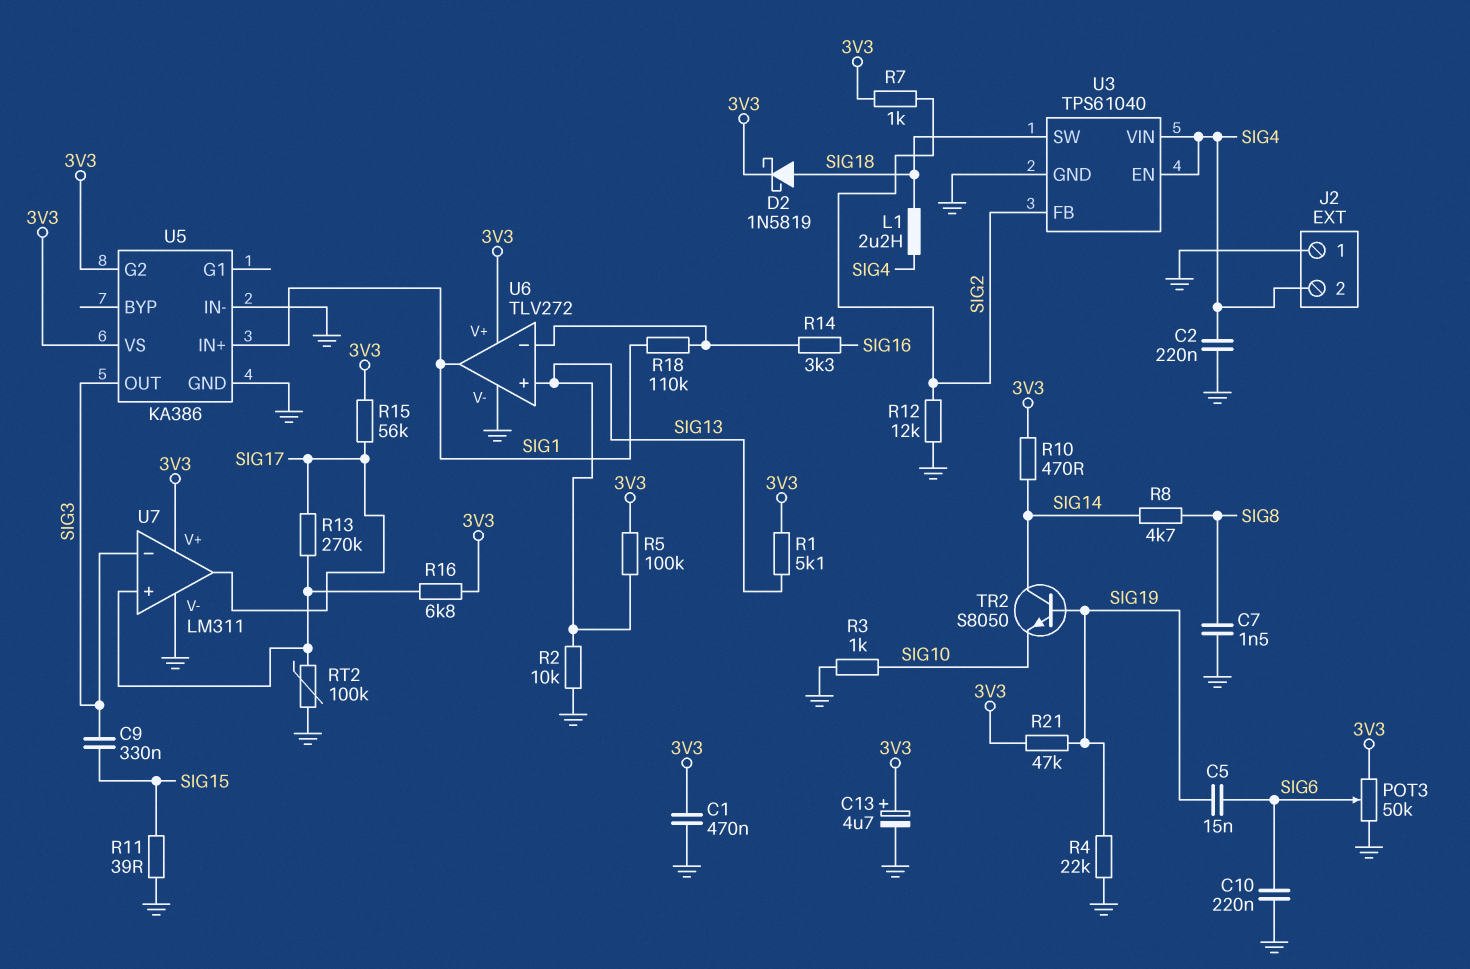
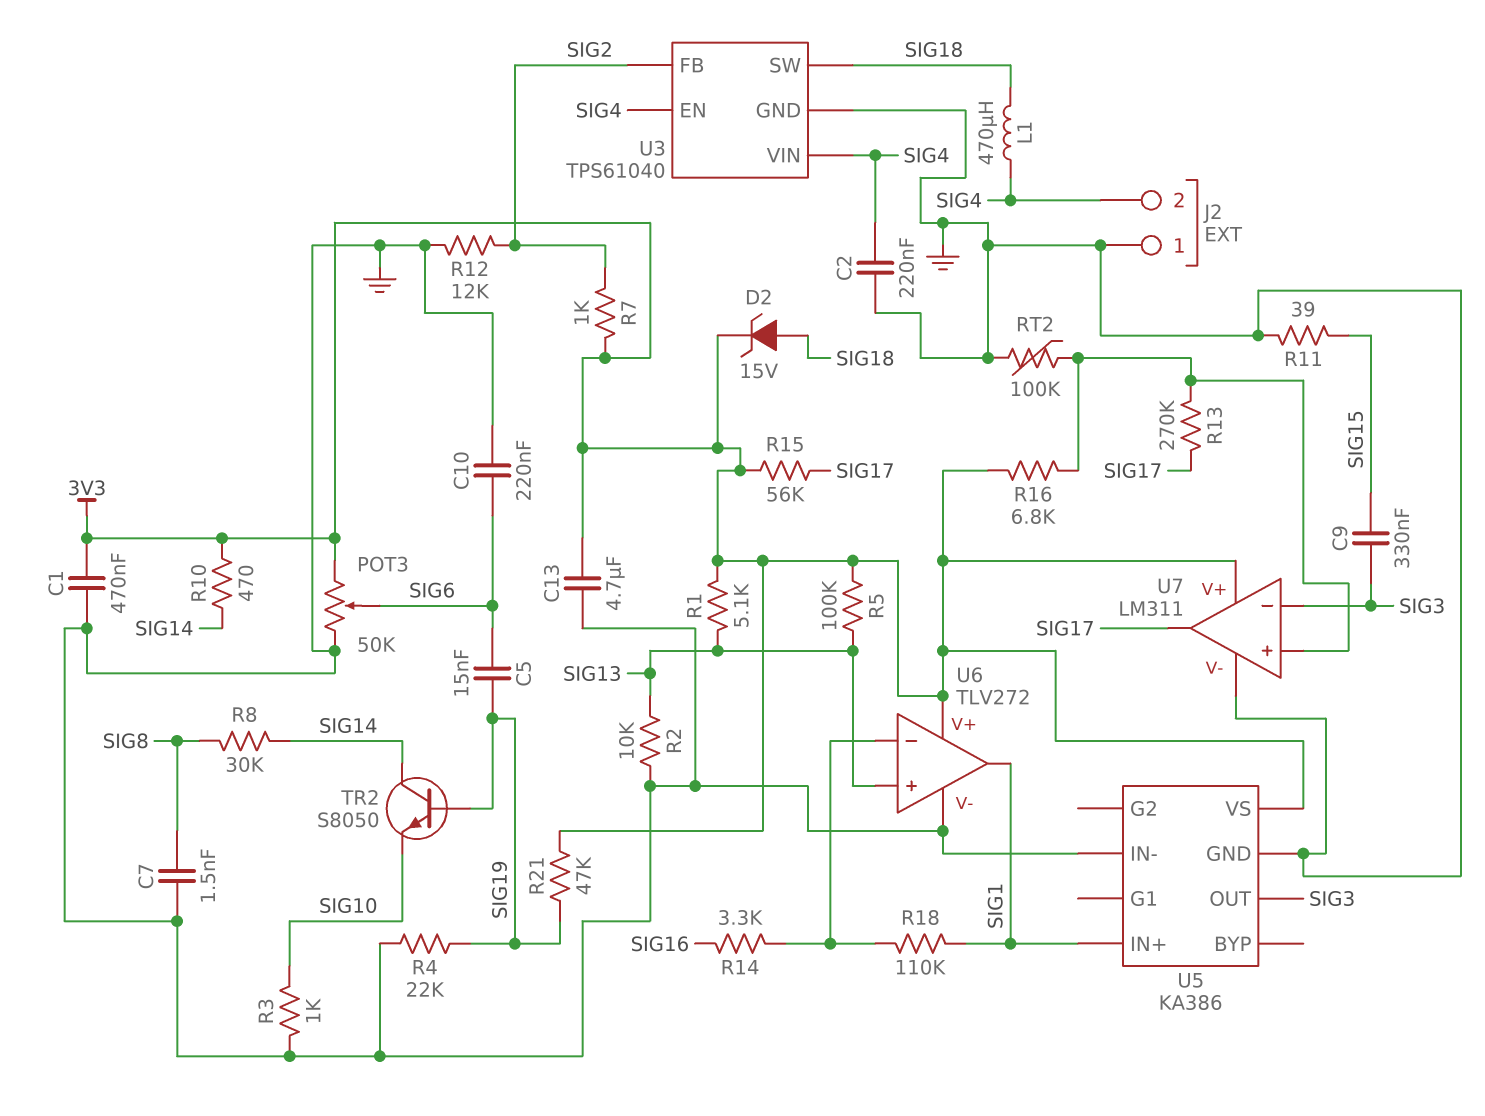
C13: 4.7uF (plus 3V3, minus GND) -> 4.7uF (3V3, GND)
D2: schottky 1N5819 (A SIG18, K 3V3) -> zener 15V (A SIG18, K 3V3)
L1: 2.2uH (SIG4, SIG18) -> 470uH (SIG4, SIG18)
R8: 4.7k (SIG8, SIG14) -> 30k (SIG8, SIG14)
U5 pin G2: 3V3 -> none

